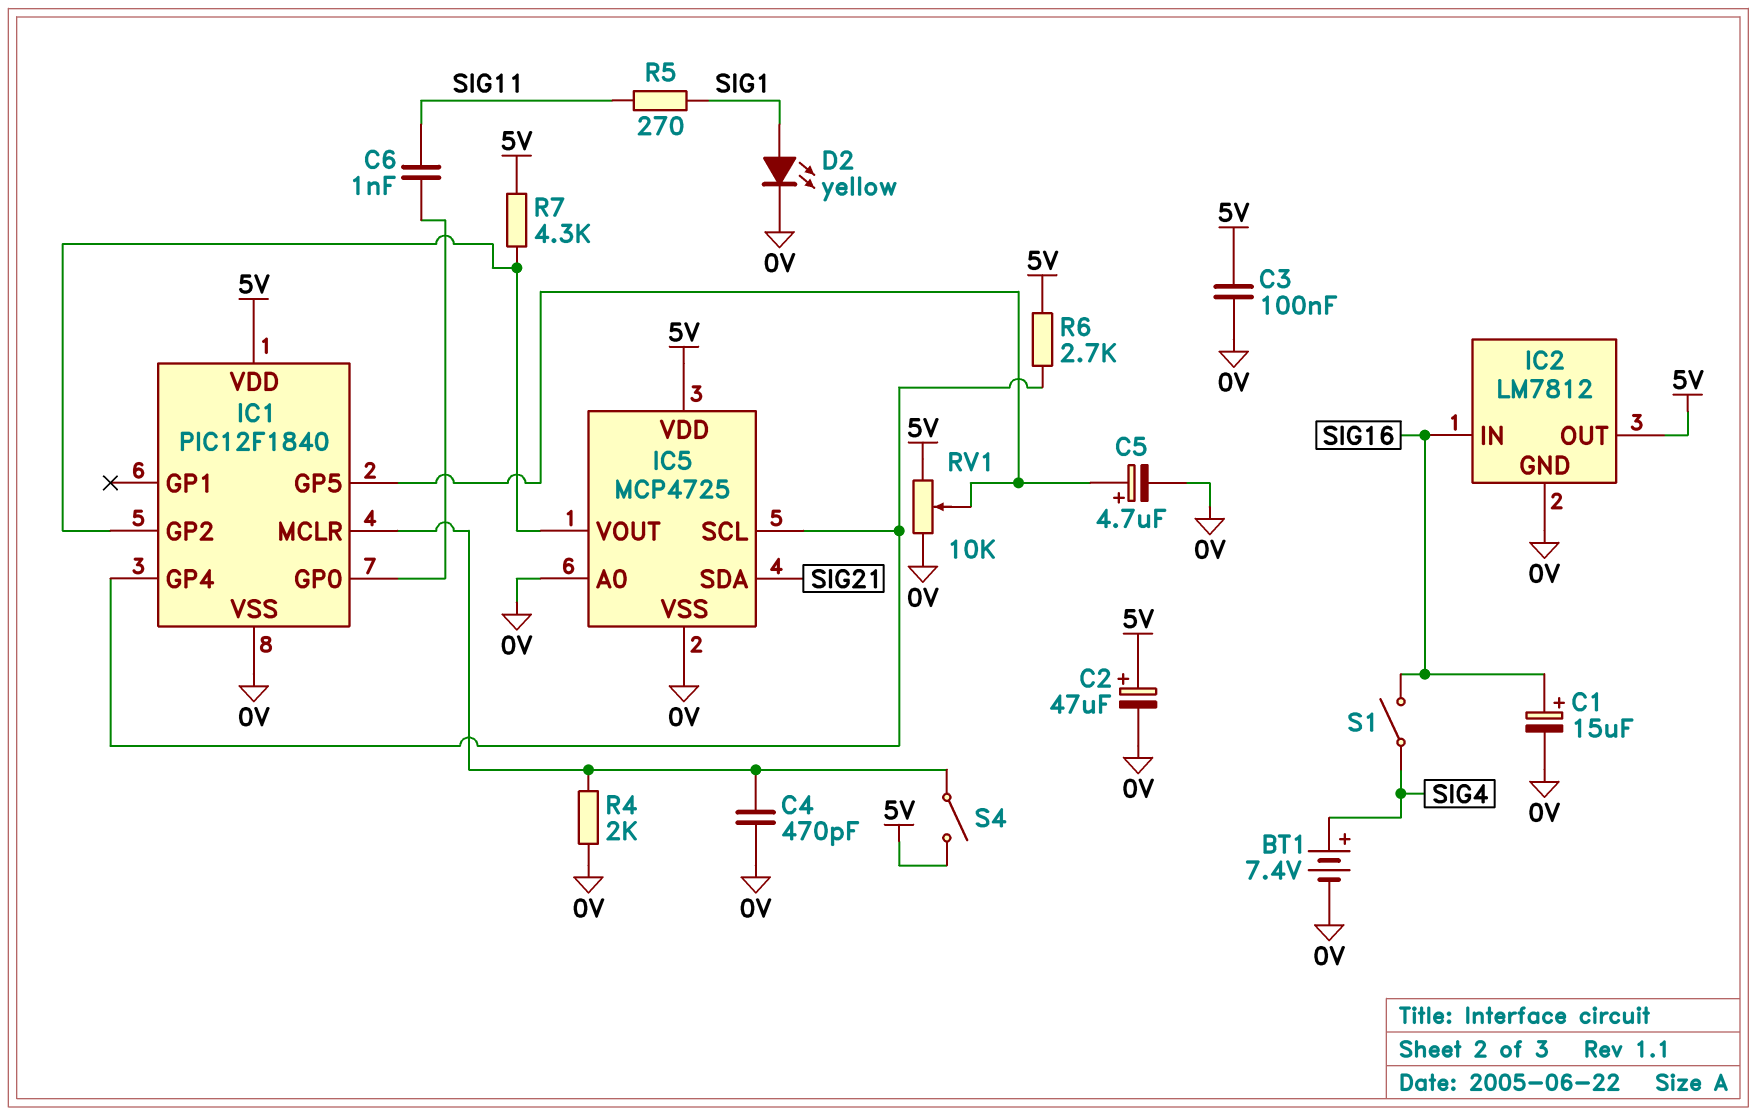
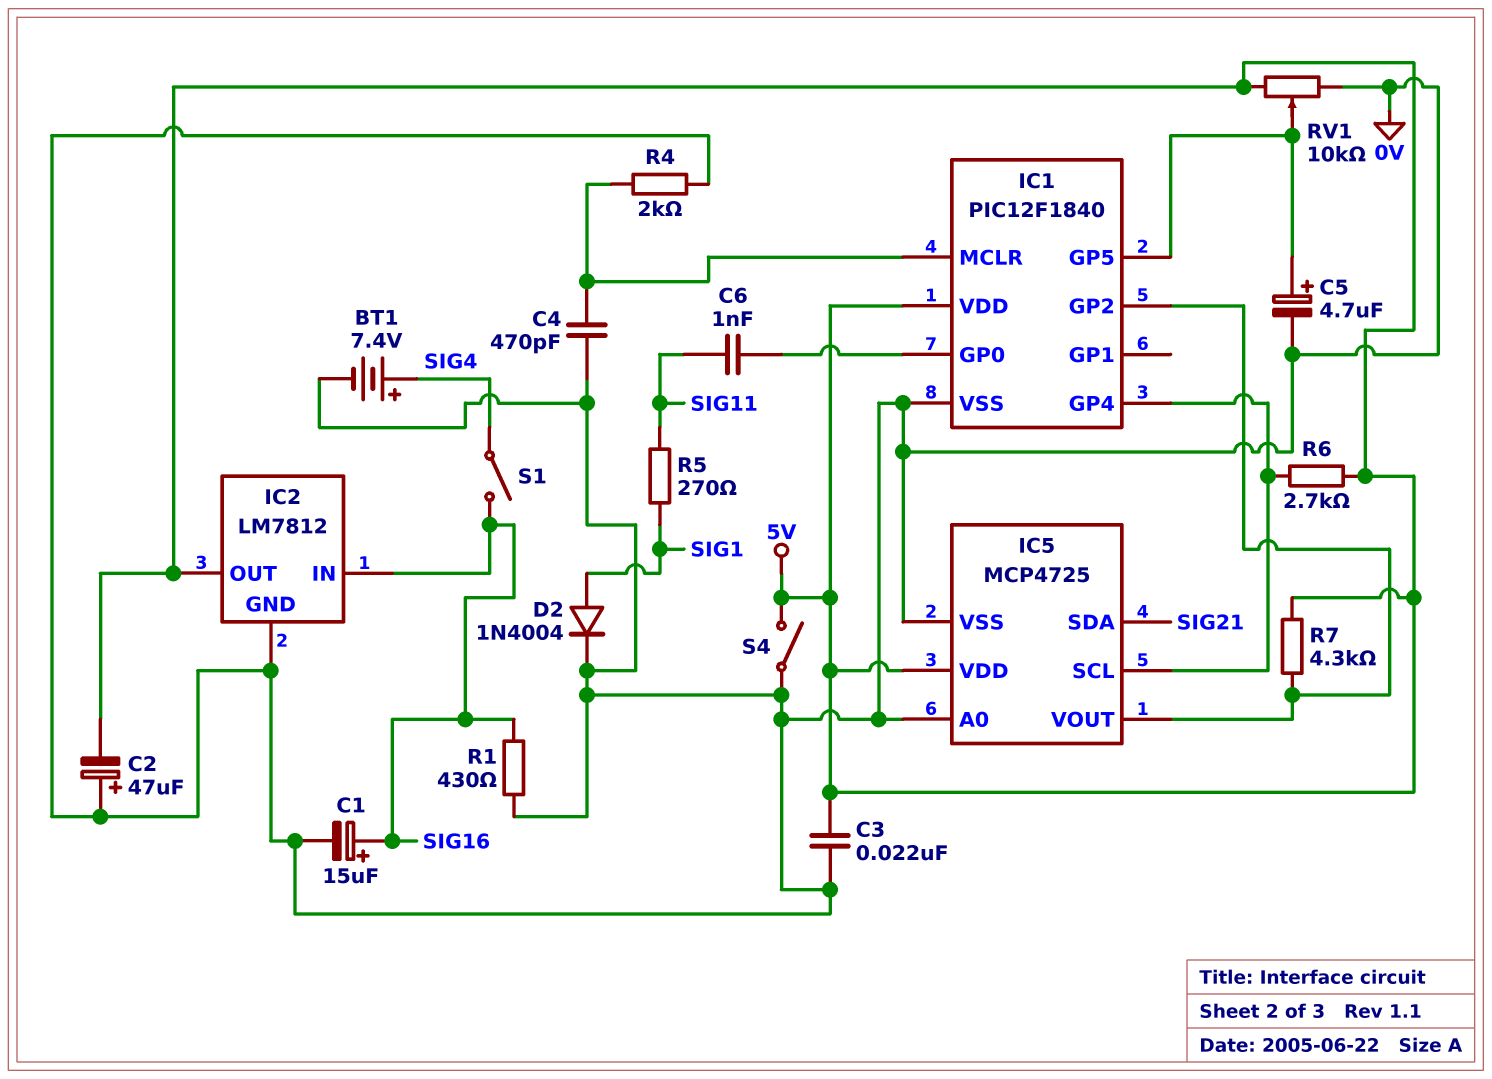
C2: 47uF (plus 5V, minus 0V) -> 47uF (plus 0V, minus 5V)
C3: 100nF (0V, 5V) -> 22nF (0V, 5V)
D2: LED yellow (A SIG1, K 0V) -> diode 1N4004 (A SIG1, K 0V)
R1: none -> 430 (0V, SIG16)
S4: switch (5V, IC1/MCLR) -> switch (0V, 5V)

